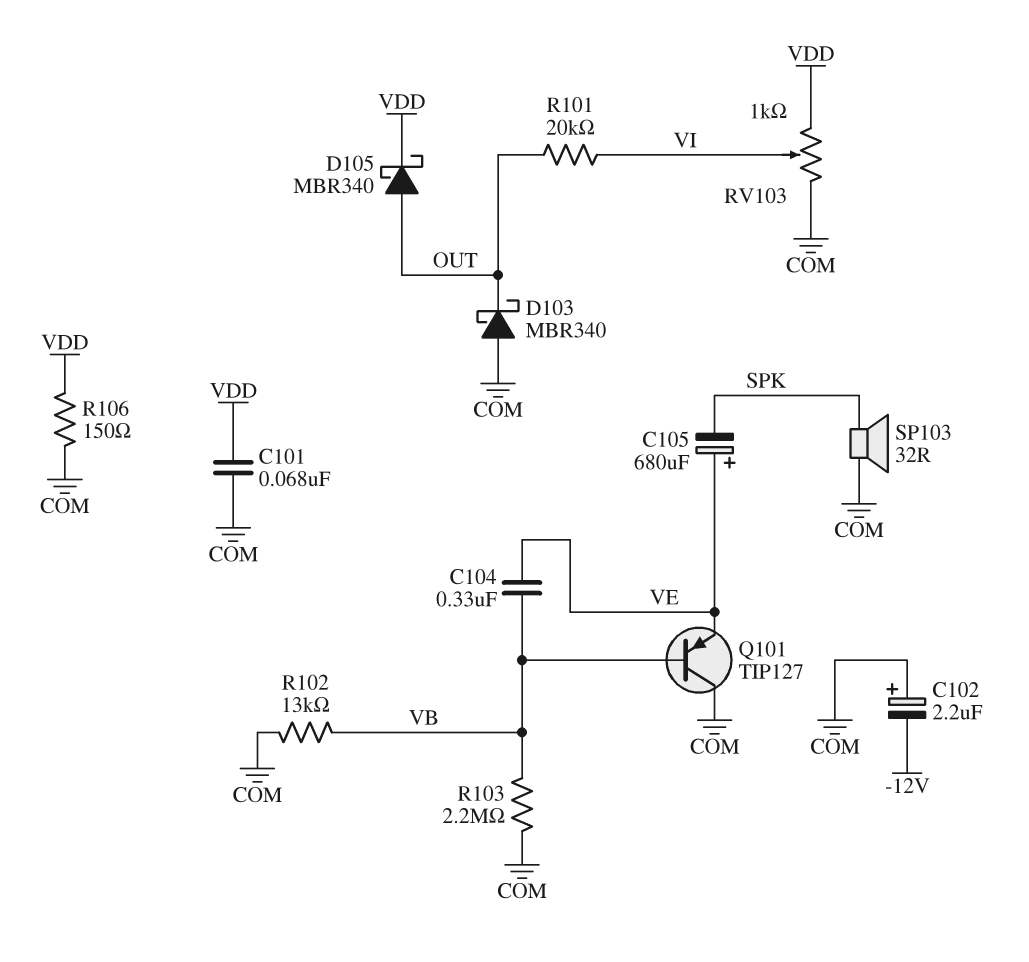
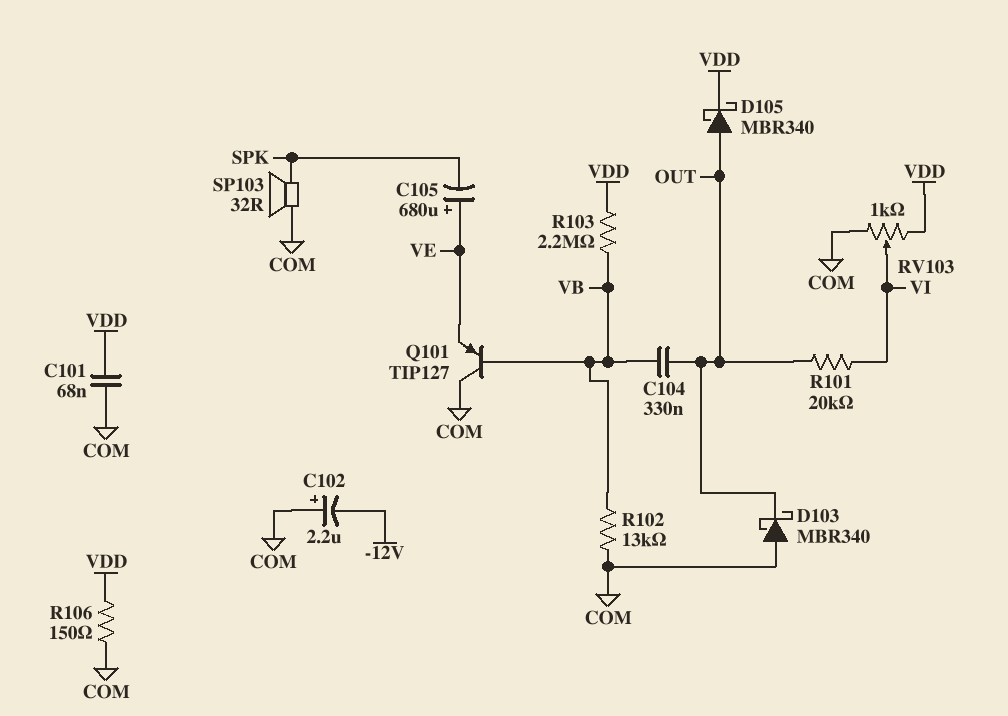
C104: 330nF (VB, VE) -> 330nF (OUT, VB)
R103: 2.2M (COM, VB) -> 2.2M (VB, VDD)

